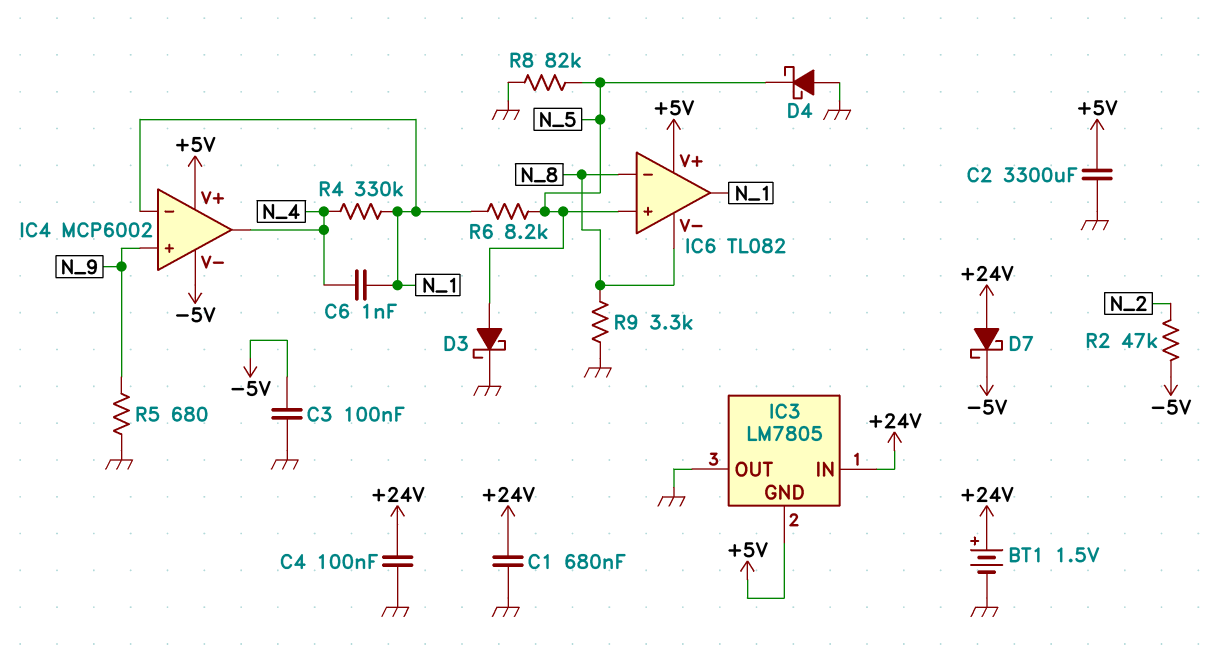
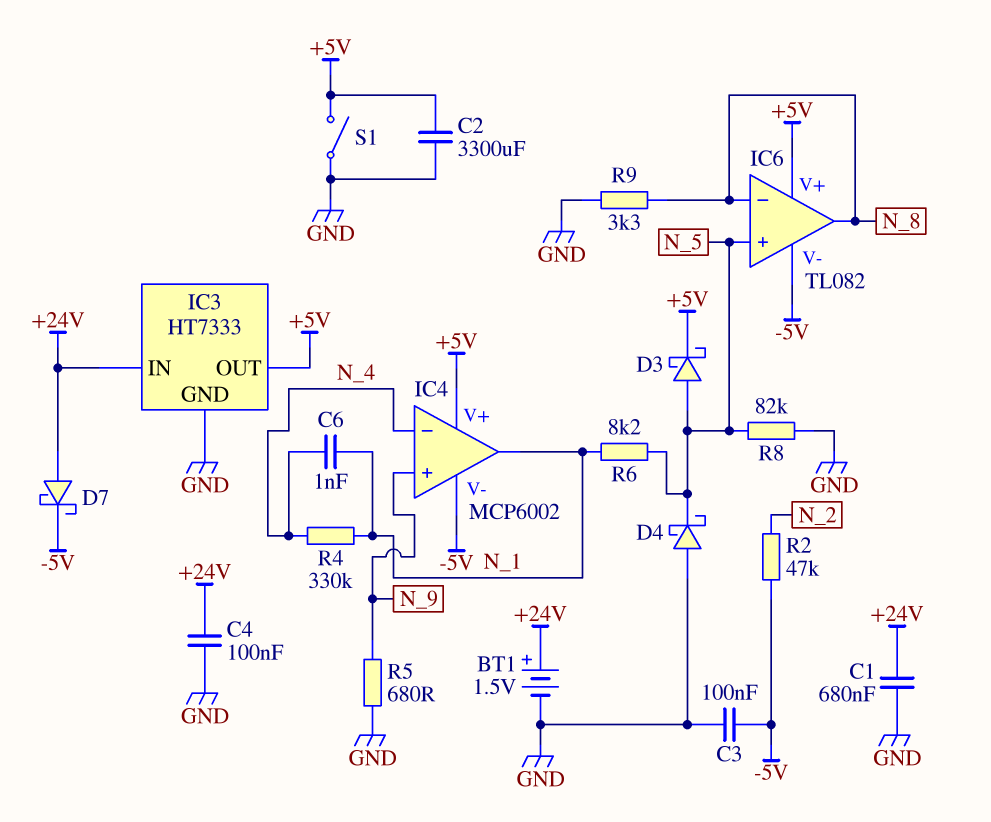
D3: schottky (A N_5, K GND) -> schottky (A N_5, K +5V)
IC3: LM7805 -> HT7333
IC3 pin GND: +5V -> GND
IC3 pin OUT: GND -> +5V
IC4 pin in-: N_1 -> N_4
IC4 pin out: N_4 -> N_1
IC6 pin V-: N_8 -> -5V
IC6 pin out: N_1 -> N_8
S1: none -> switch (+5V, GND)

